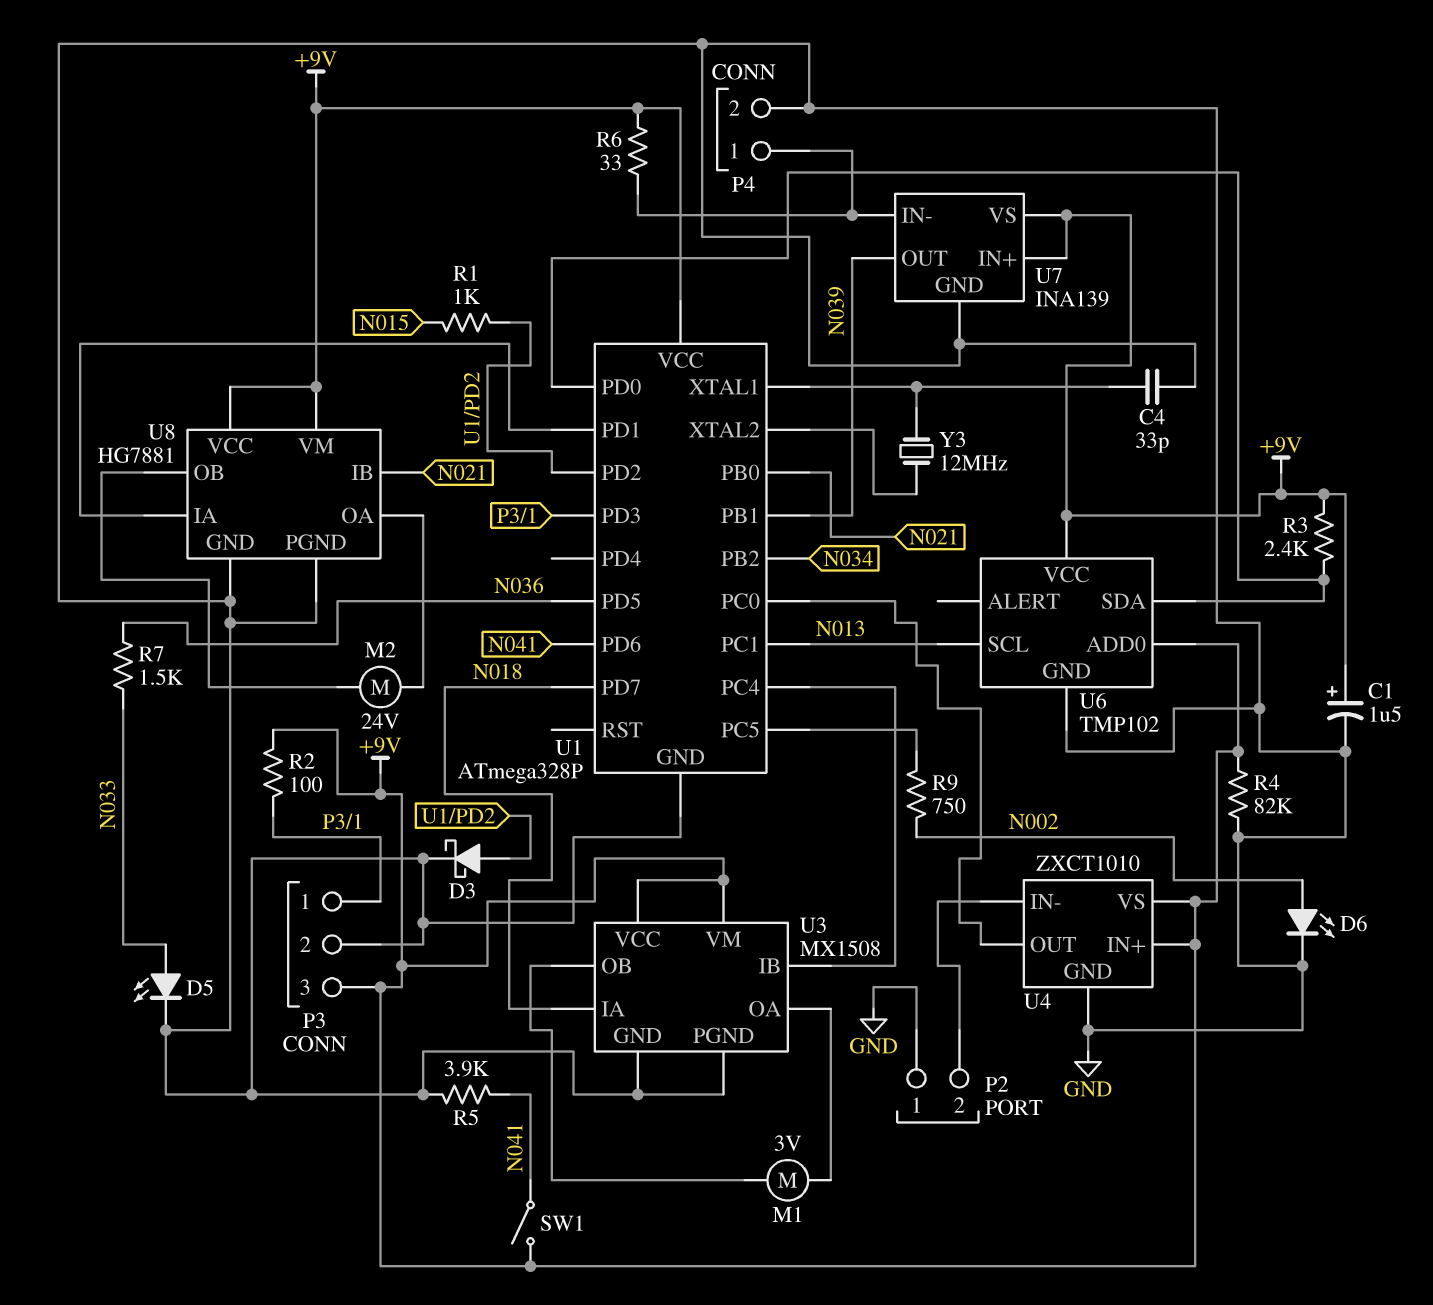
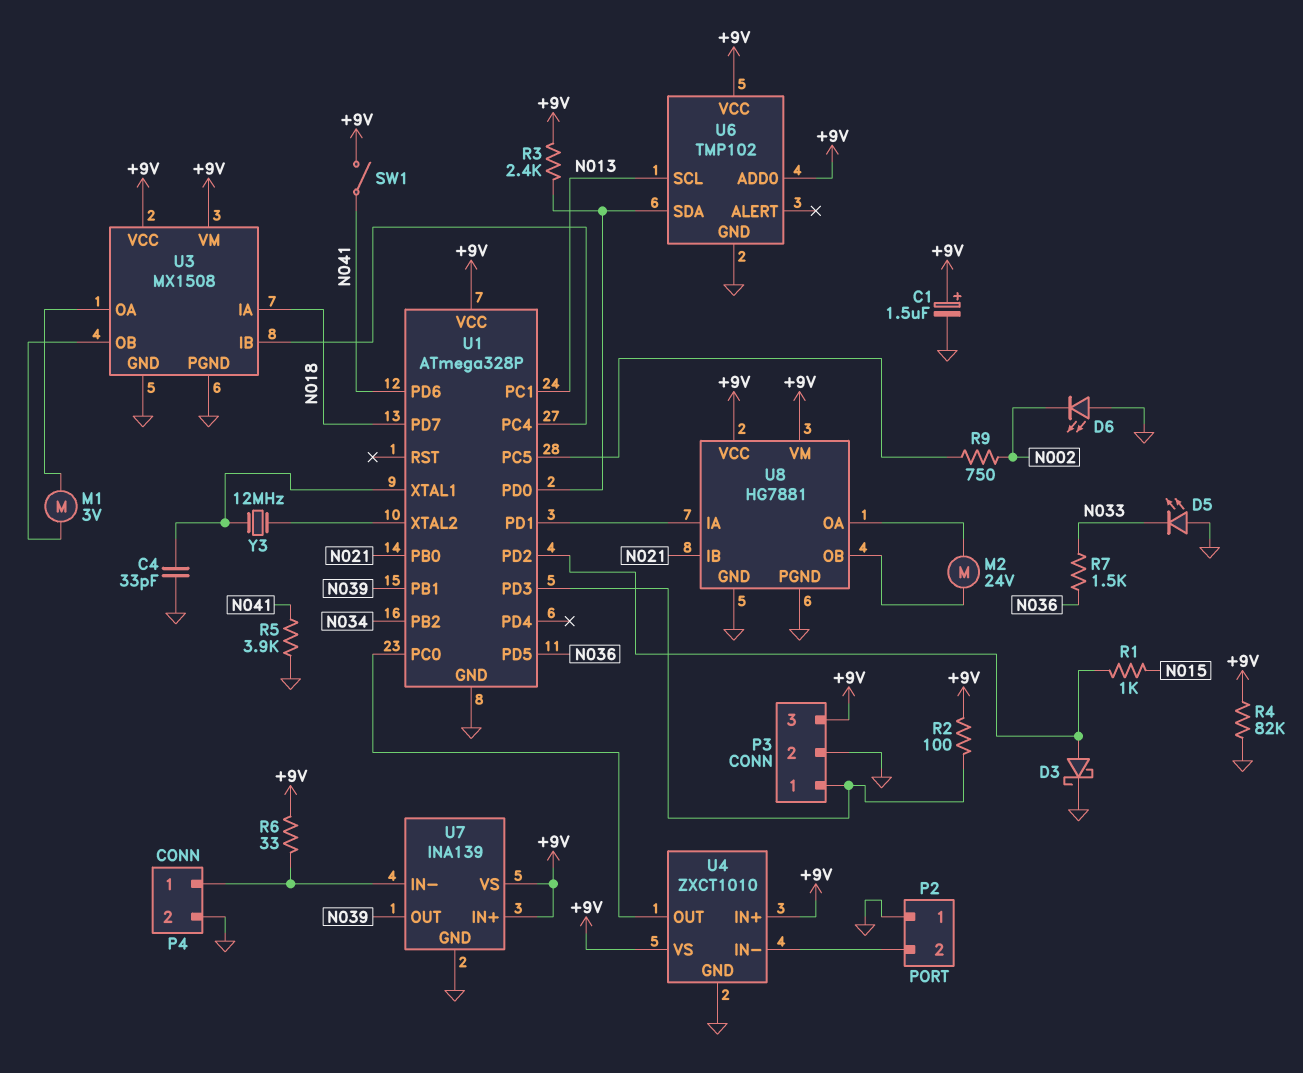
D5: LED (A N033, K GND) -> LED (A GND, K N033)
D6: LED (A N002, K GND) -> LED (A GND, K N002)

